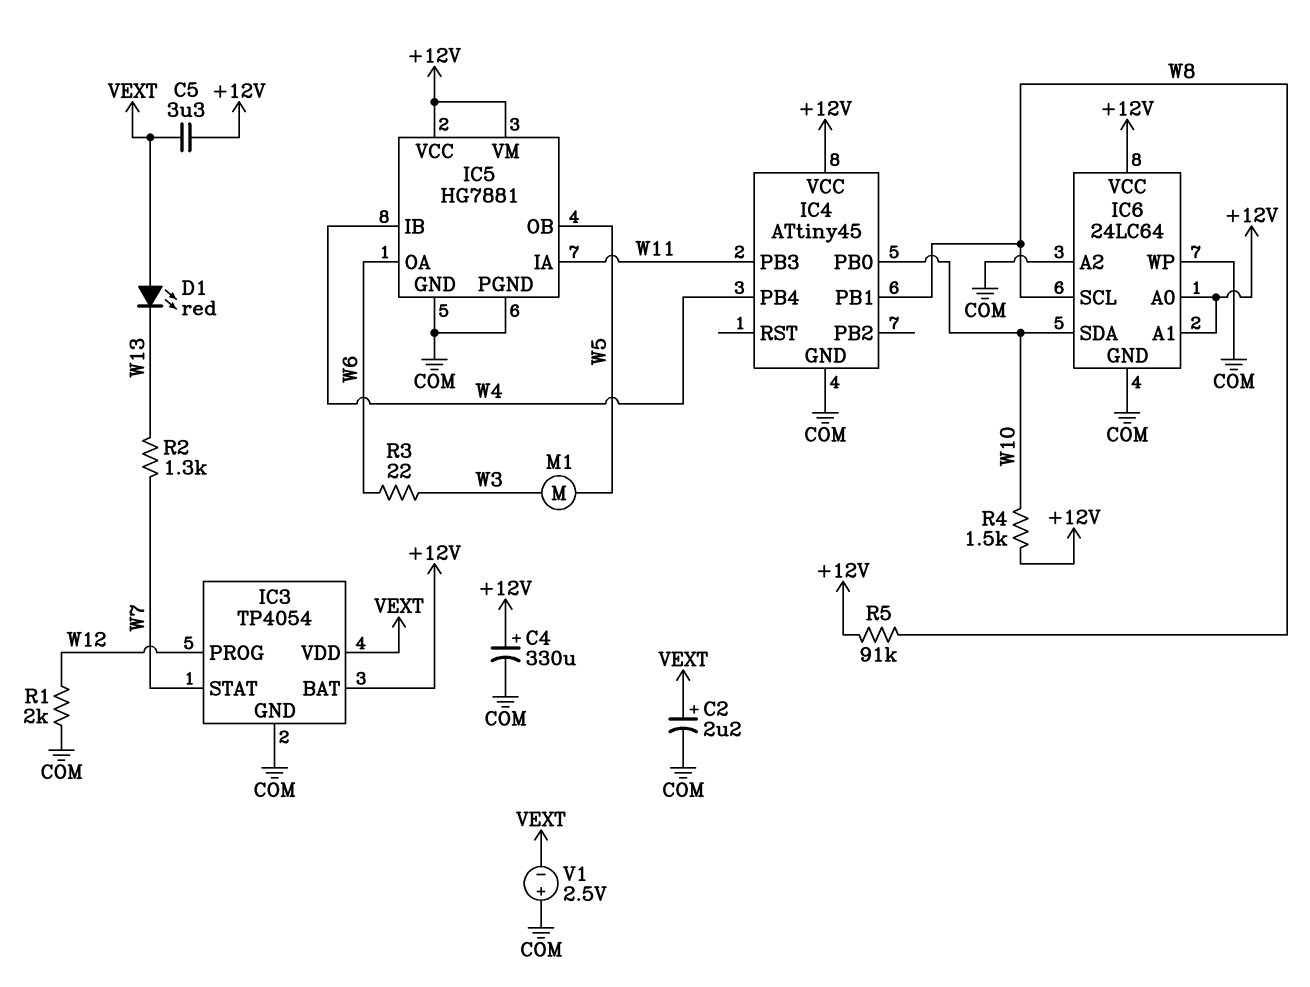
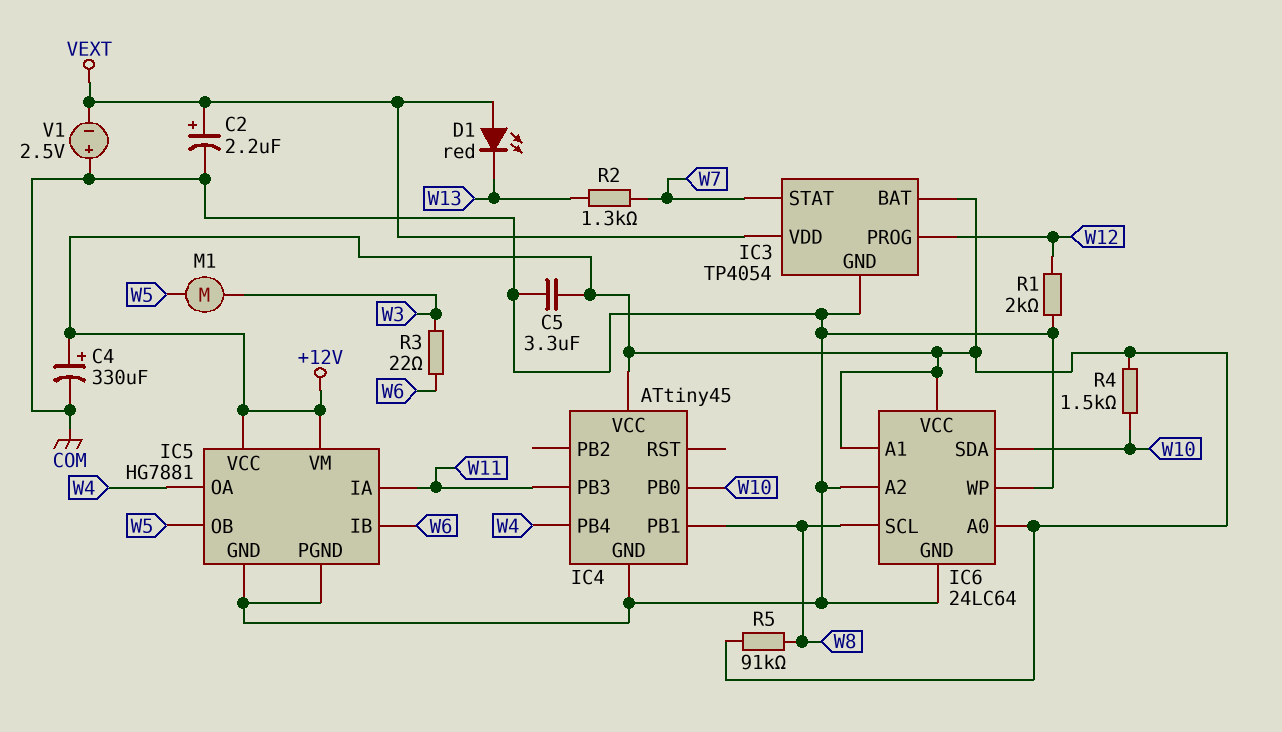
C5: 3.3uF (+12V, VEXT) -> 3.3uF (+12V, COM)
IC5 pin IB: W4 -> W6
IC5 pin OA: W6 -> W4

